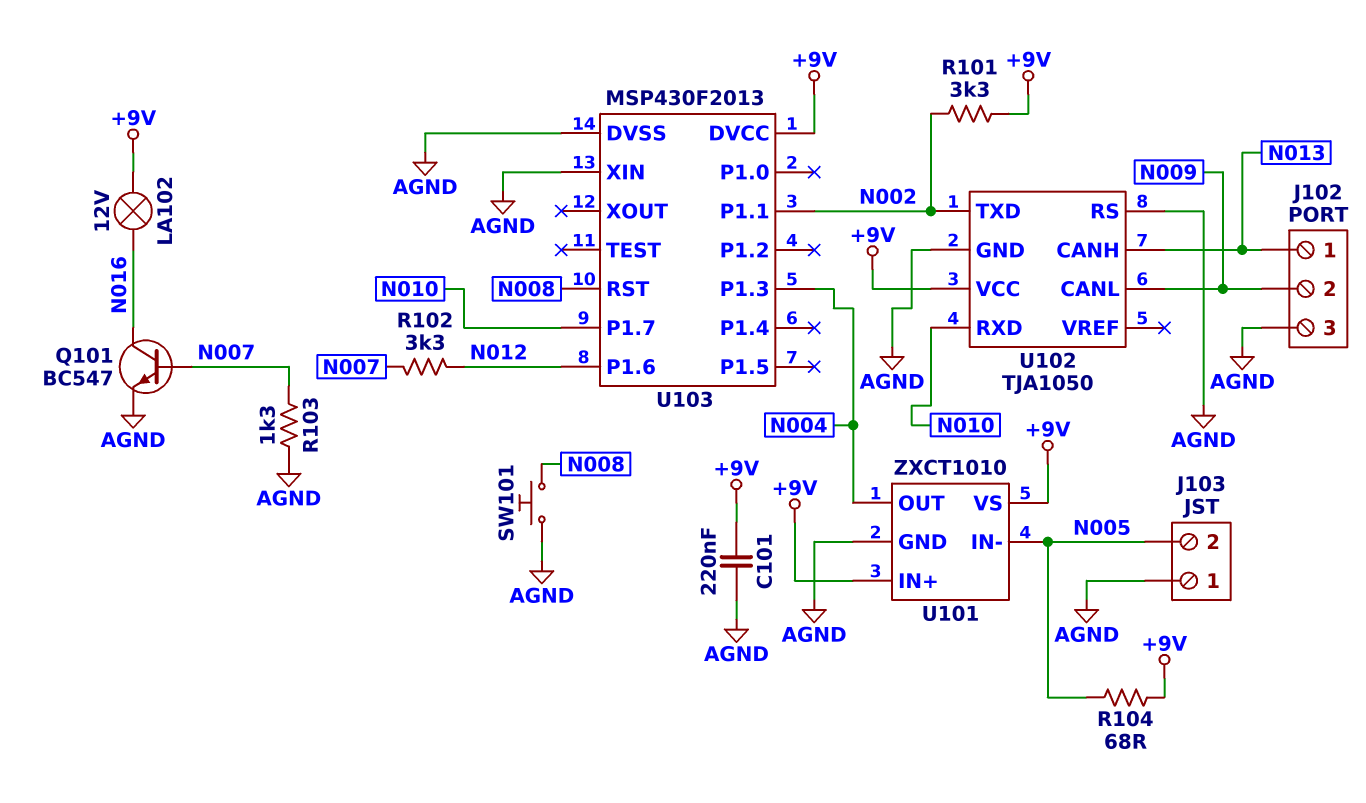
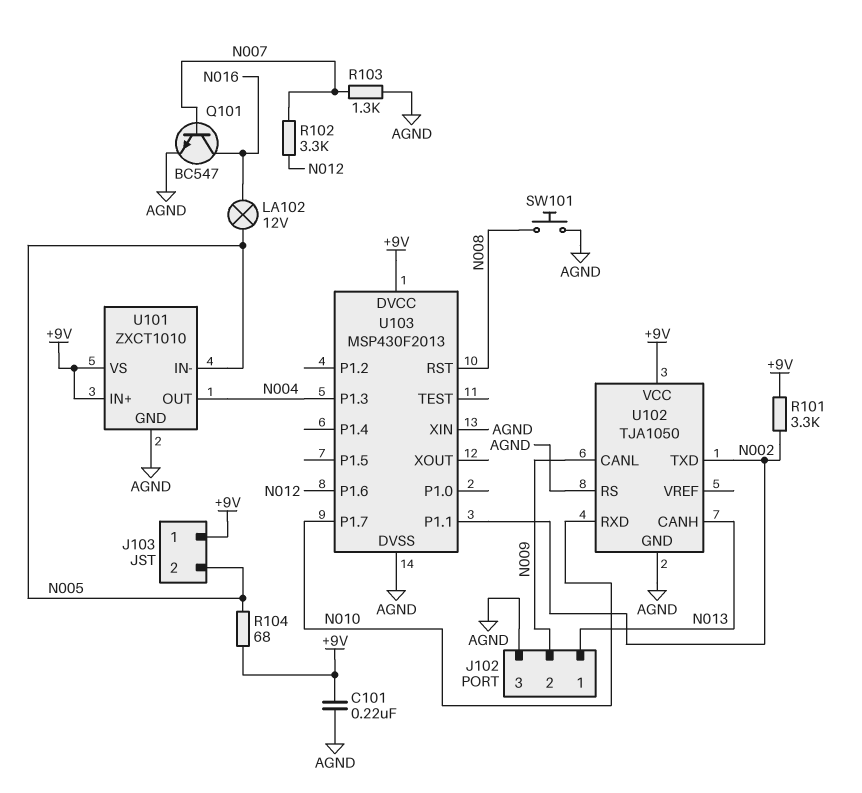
J103 pin 1: AGND -> +9V
LA102: lamp 12V (+9V, N016) -> lamp 12V (N005, N016)

